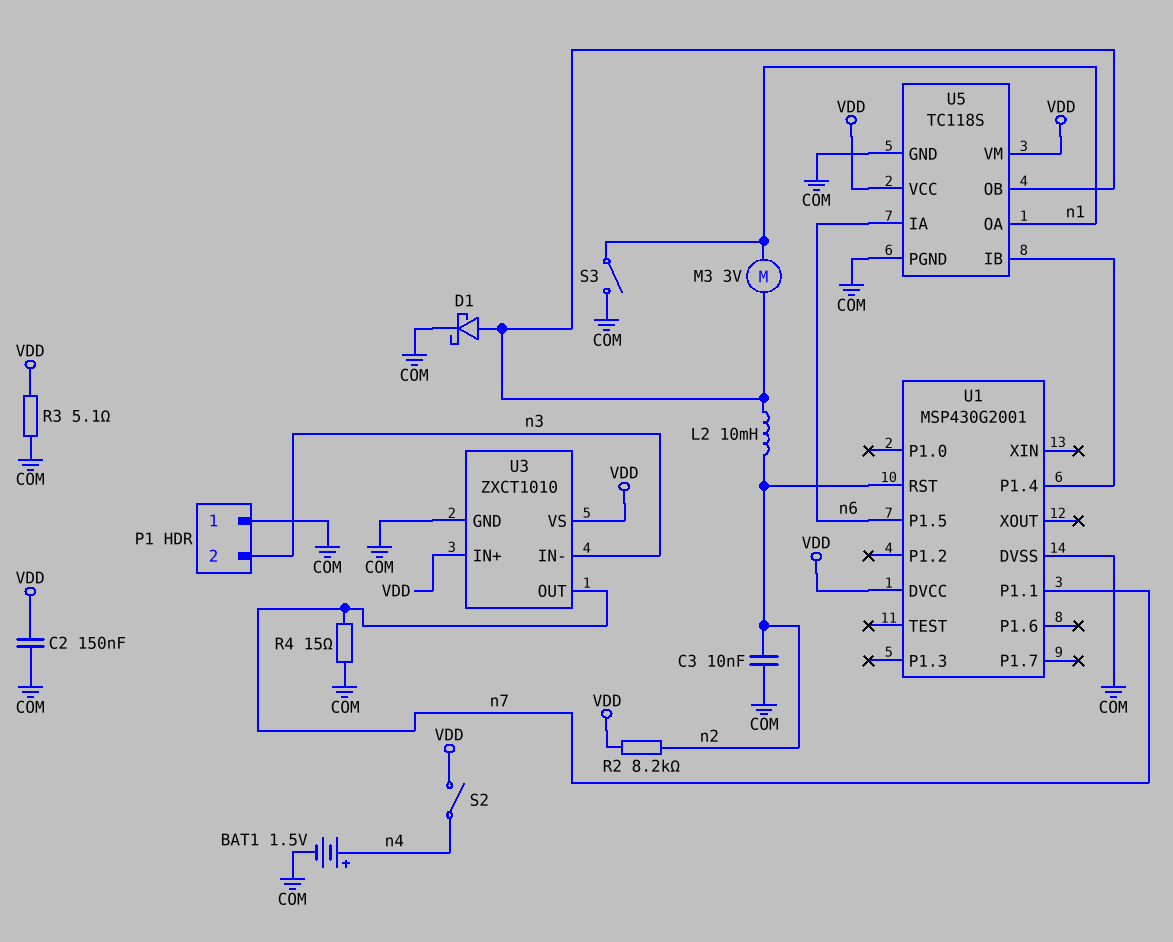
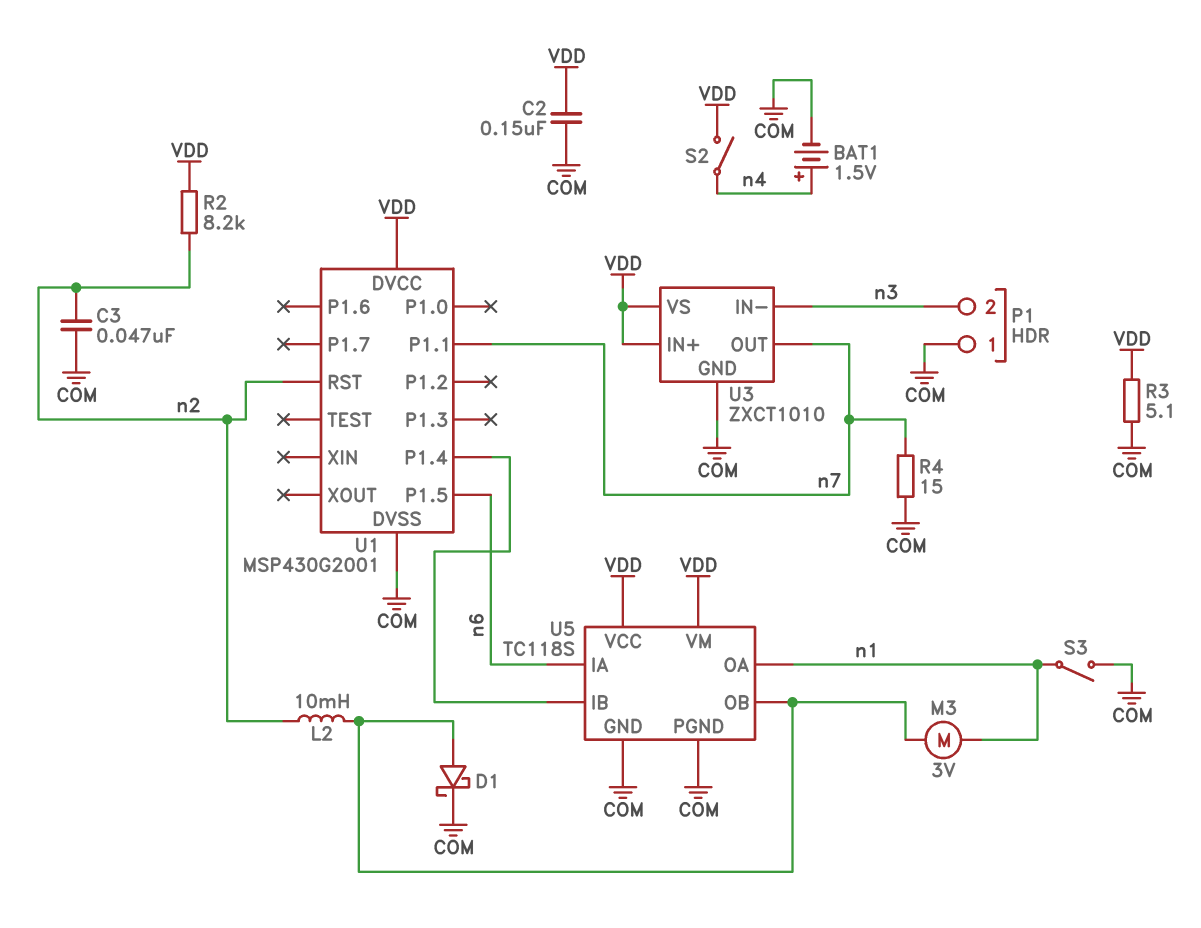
C3: 10nF (COM, n2) -> 47nF (COM, n2)

